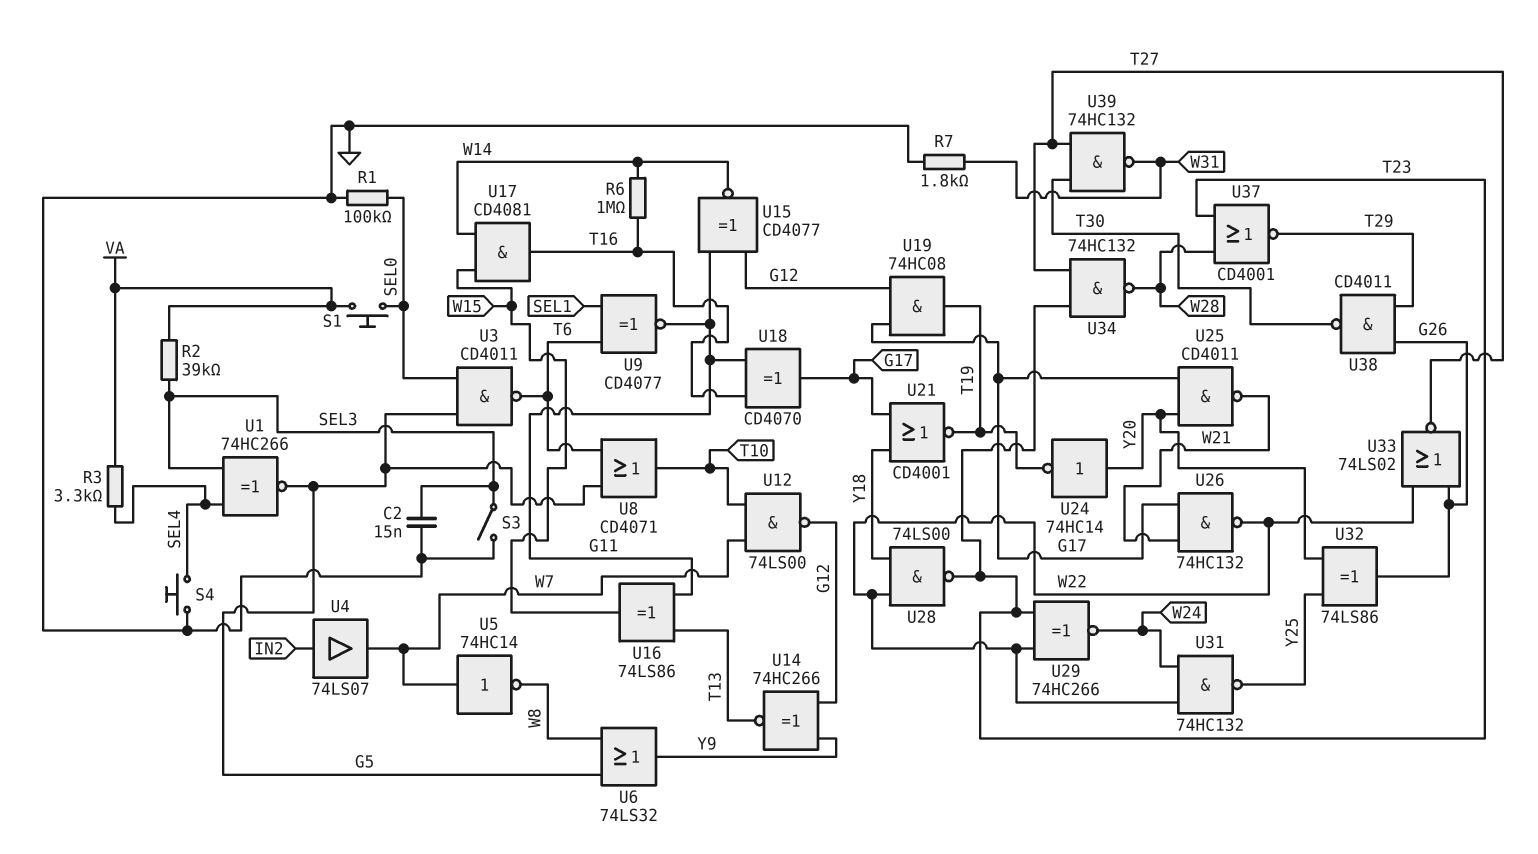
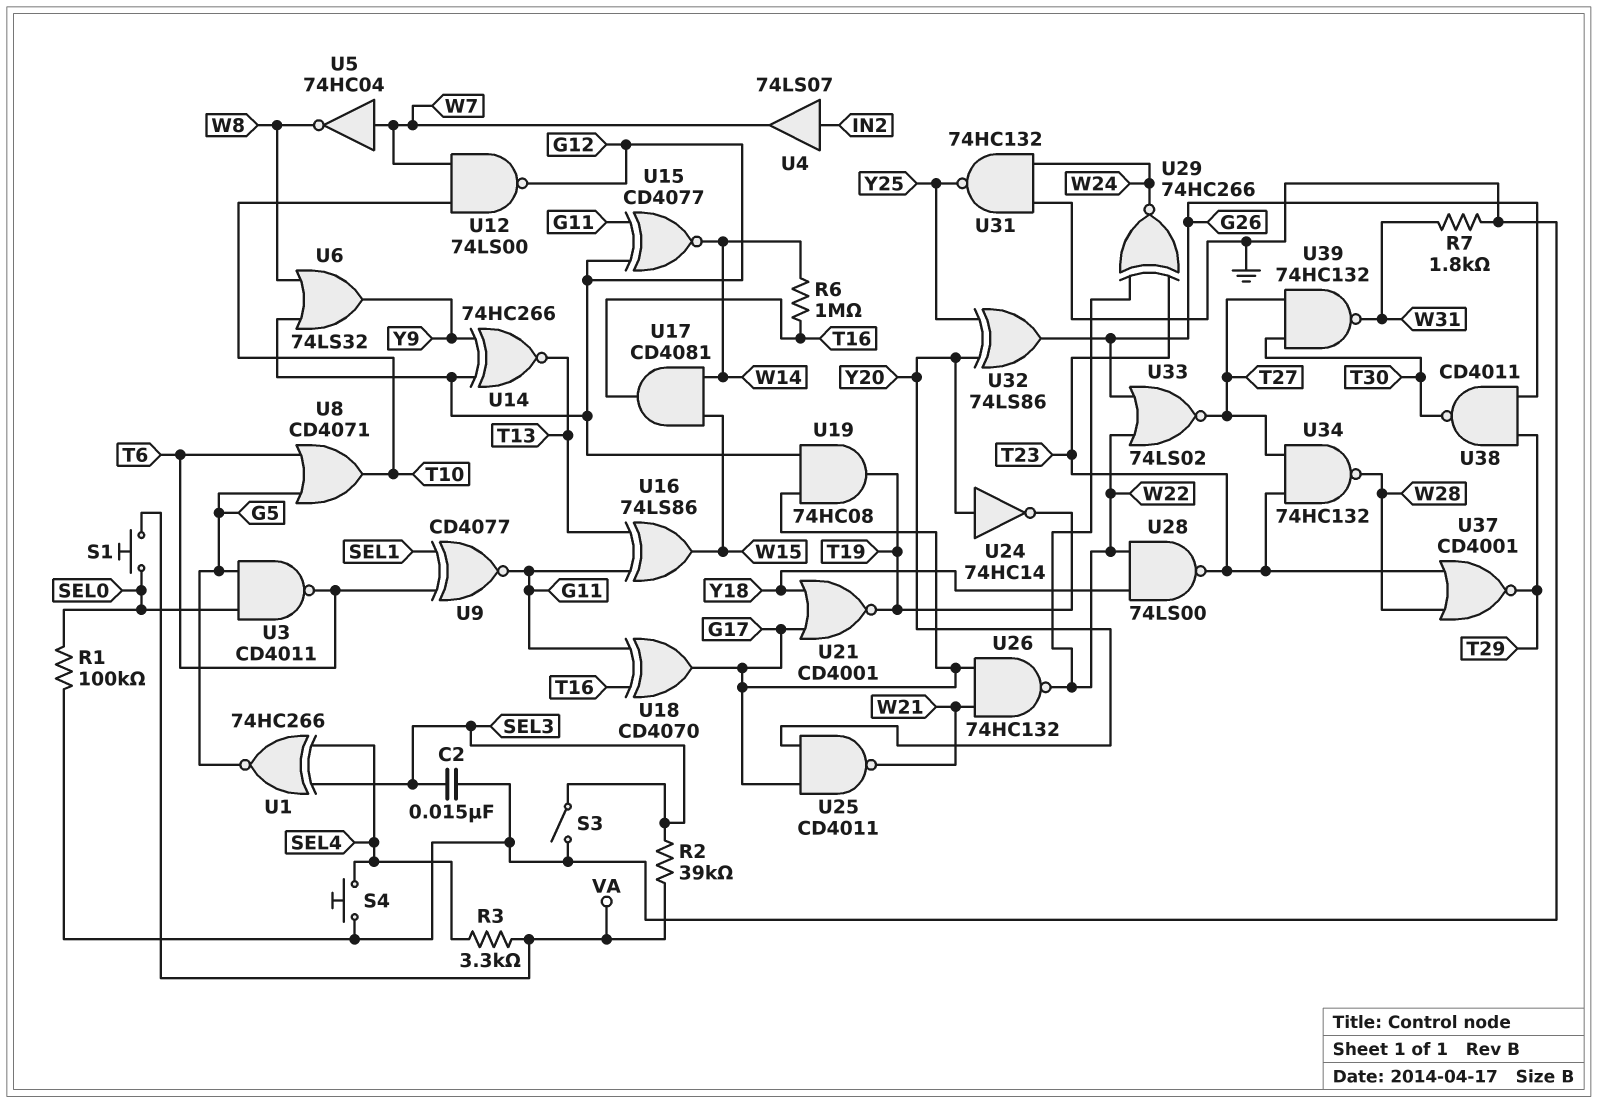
U5: NOT 74HC14 (in W7, out W8) -> NOT 74HC04 (in W7, out W8)
U6: OR 74LS32 (in G5, in W8, out Y9) -> OR 74LS32 (in G12, in W8, out Y9)
U31: NAND 74HC132 (in W22, in W24, out Y25) -> NAND 74HC132 (in GND, in W24, out Y25)

